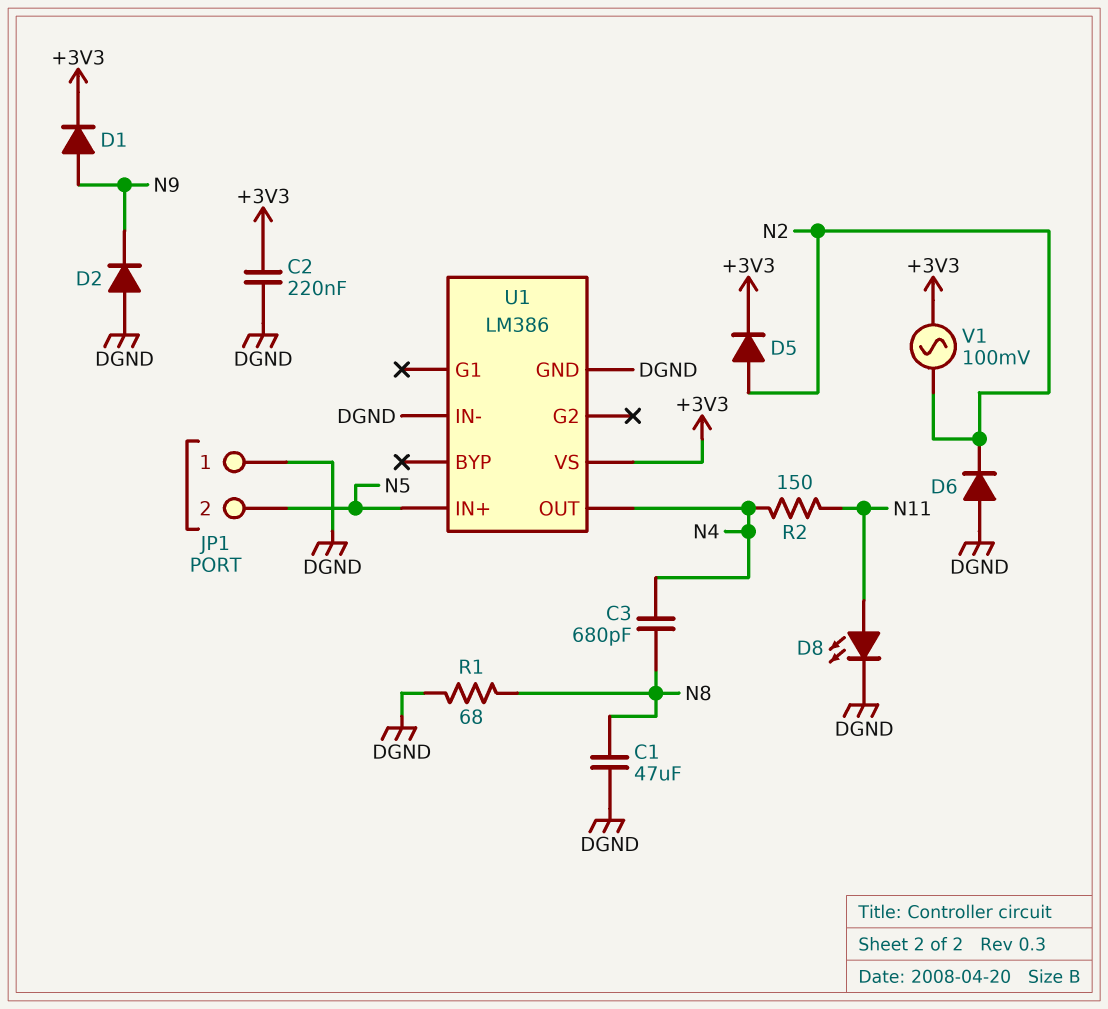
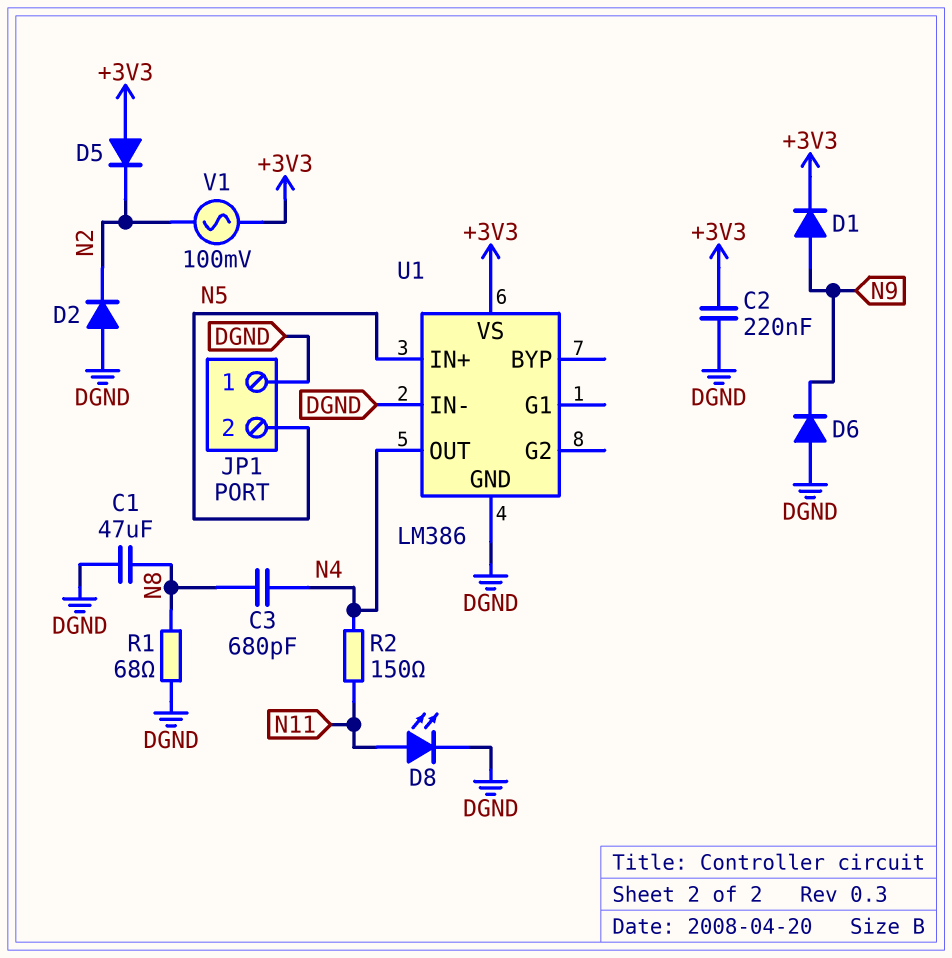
D2: diode (A DGND, K N9) -> diode (A DGND, K N2)
D5: diode (A N2, K +3V3) -> diode (A +3V3, K N2)
D6: diode (A DGND, K N2) -> diode (A DGND, K N9)

